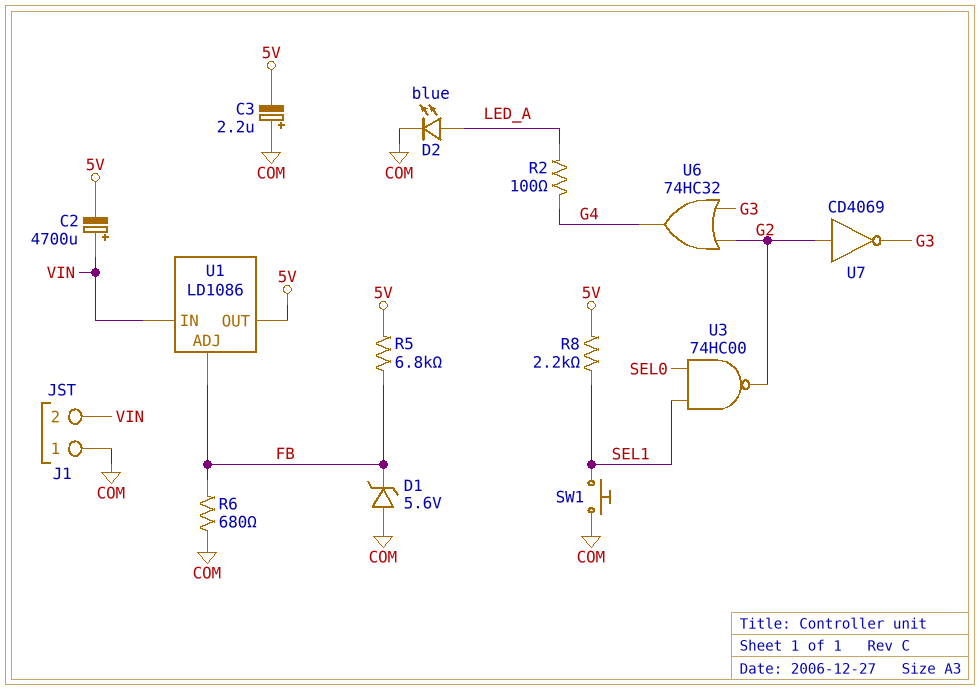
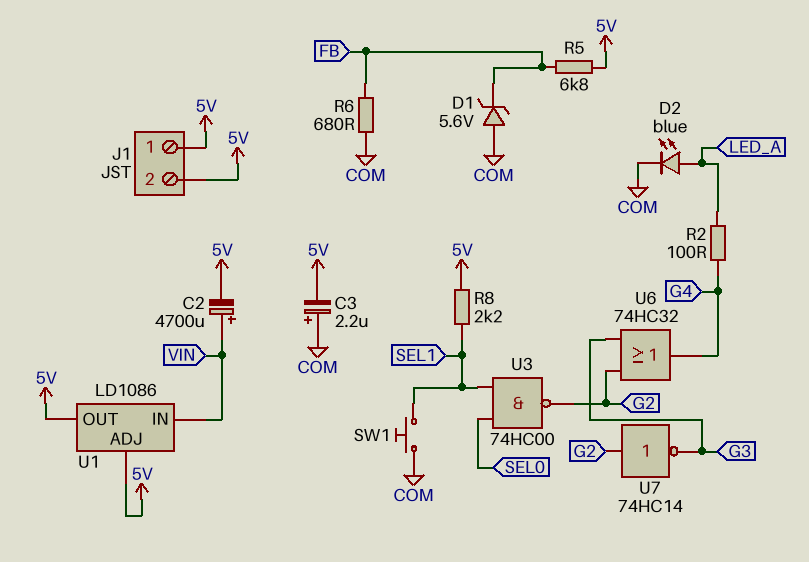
J1 pin 1: COM -> 5V
J1 pin 2: VIN -> 5V
U1 pin ADJ: FB -> 5V
U7: NOT CD4069 (in G2, out G3) -> NOT 74HC14 (in G2, out G3)

